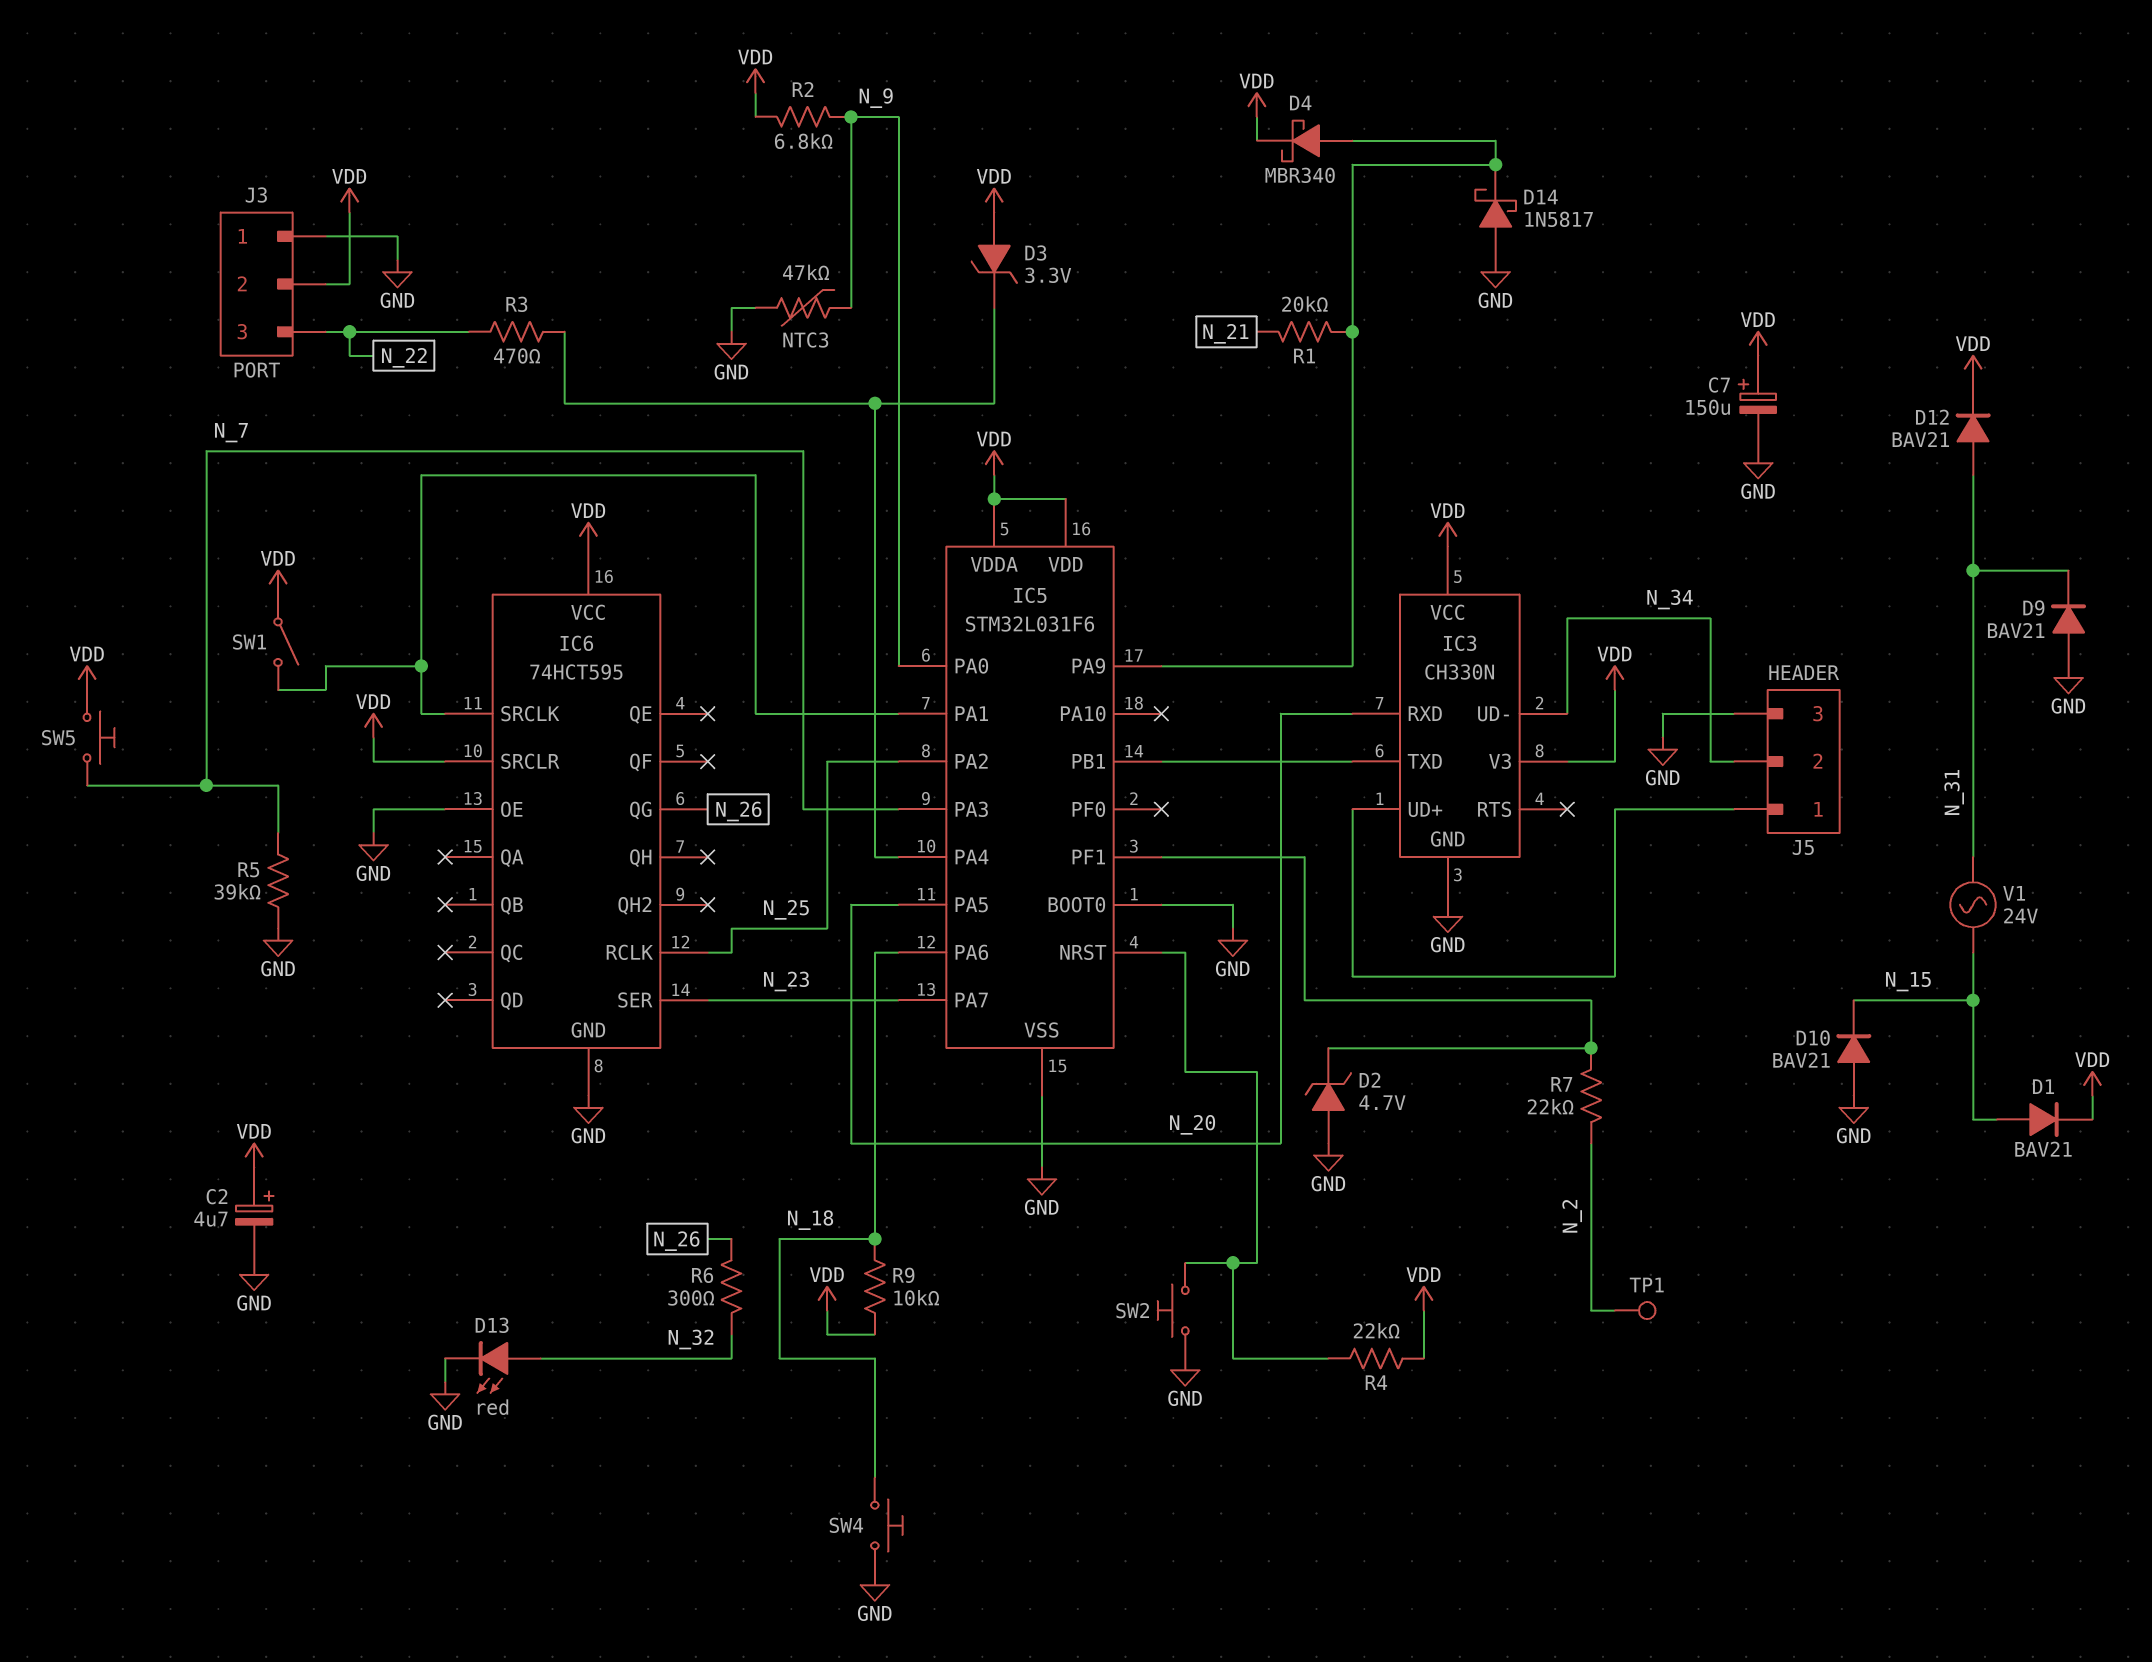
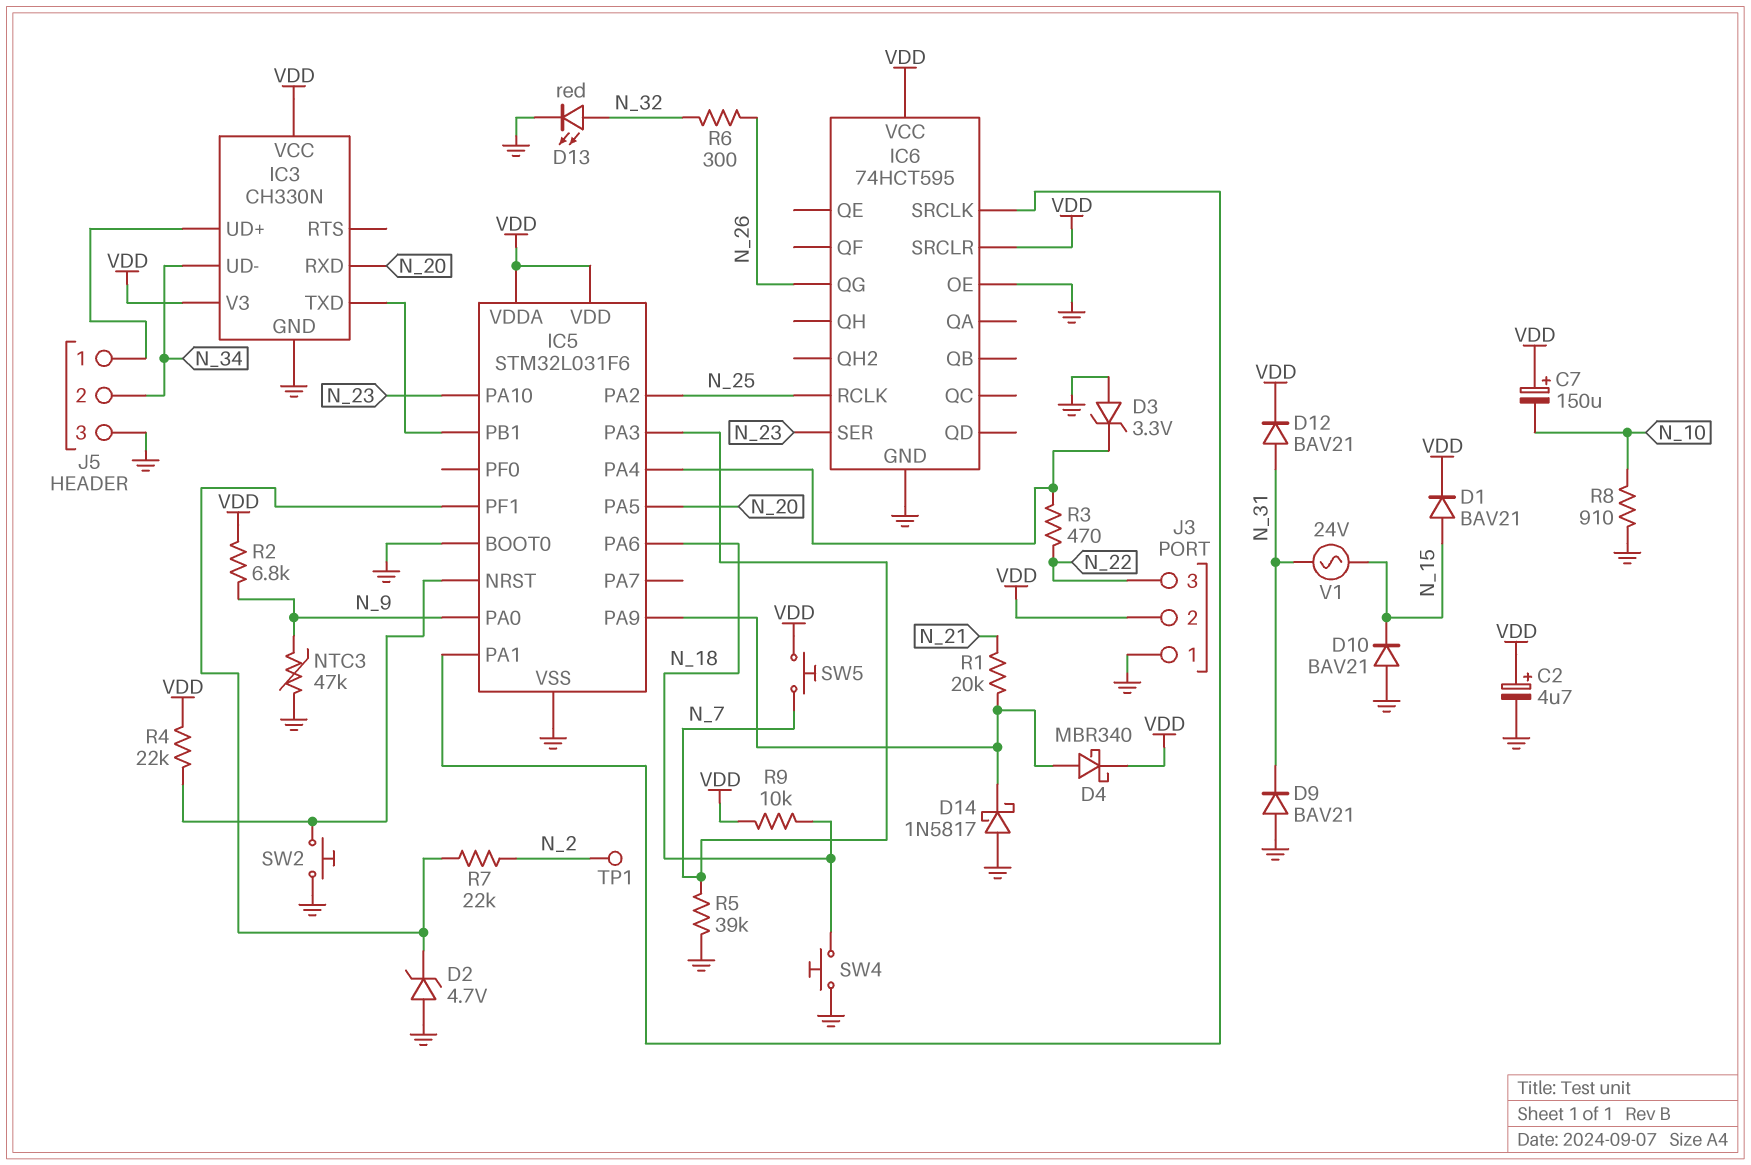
C7: 150uF (plus VDD, minus GND) -> 150uF (plus VDD, minus N_10)
D3: zener 3.3V (A VDD, K IC5/PA4) -> zener 3.3V (A GND, K IC5/PA4)
IC5 pin PA7: N_23 -> none
IC5 pin PA10: none -> N_23
R8: none -> 910 (GND, N_10)
SW1: switch (IC5/PA1, VDD) -> none

